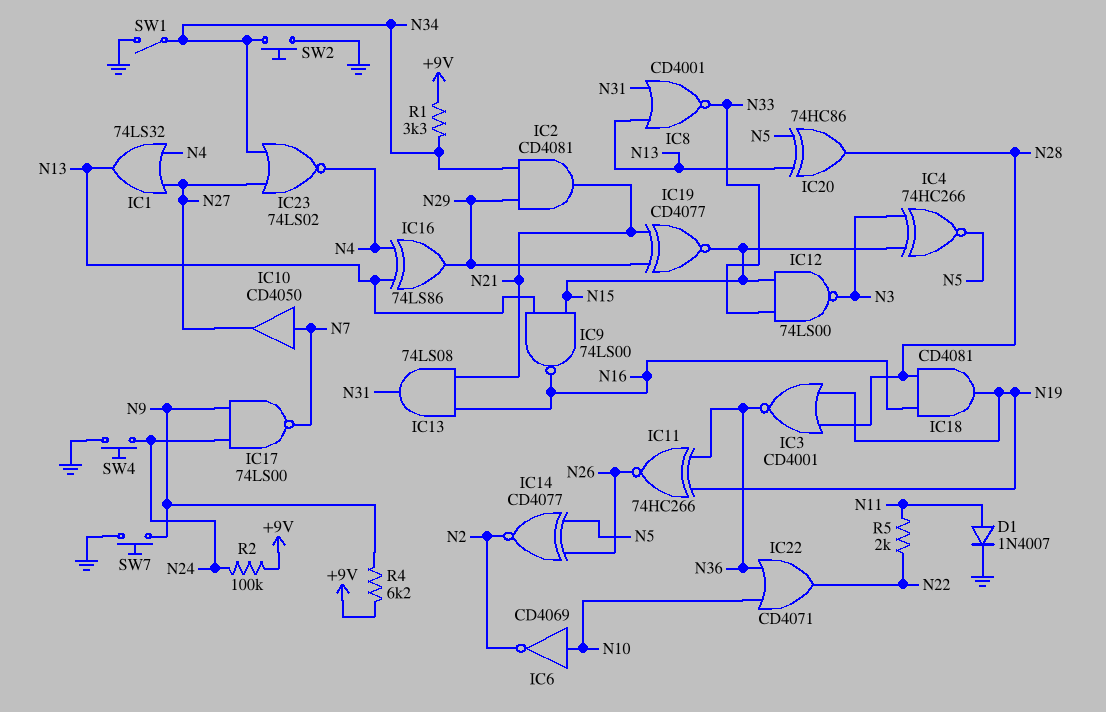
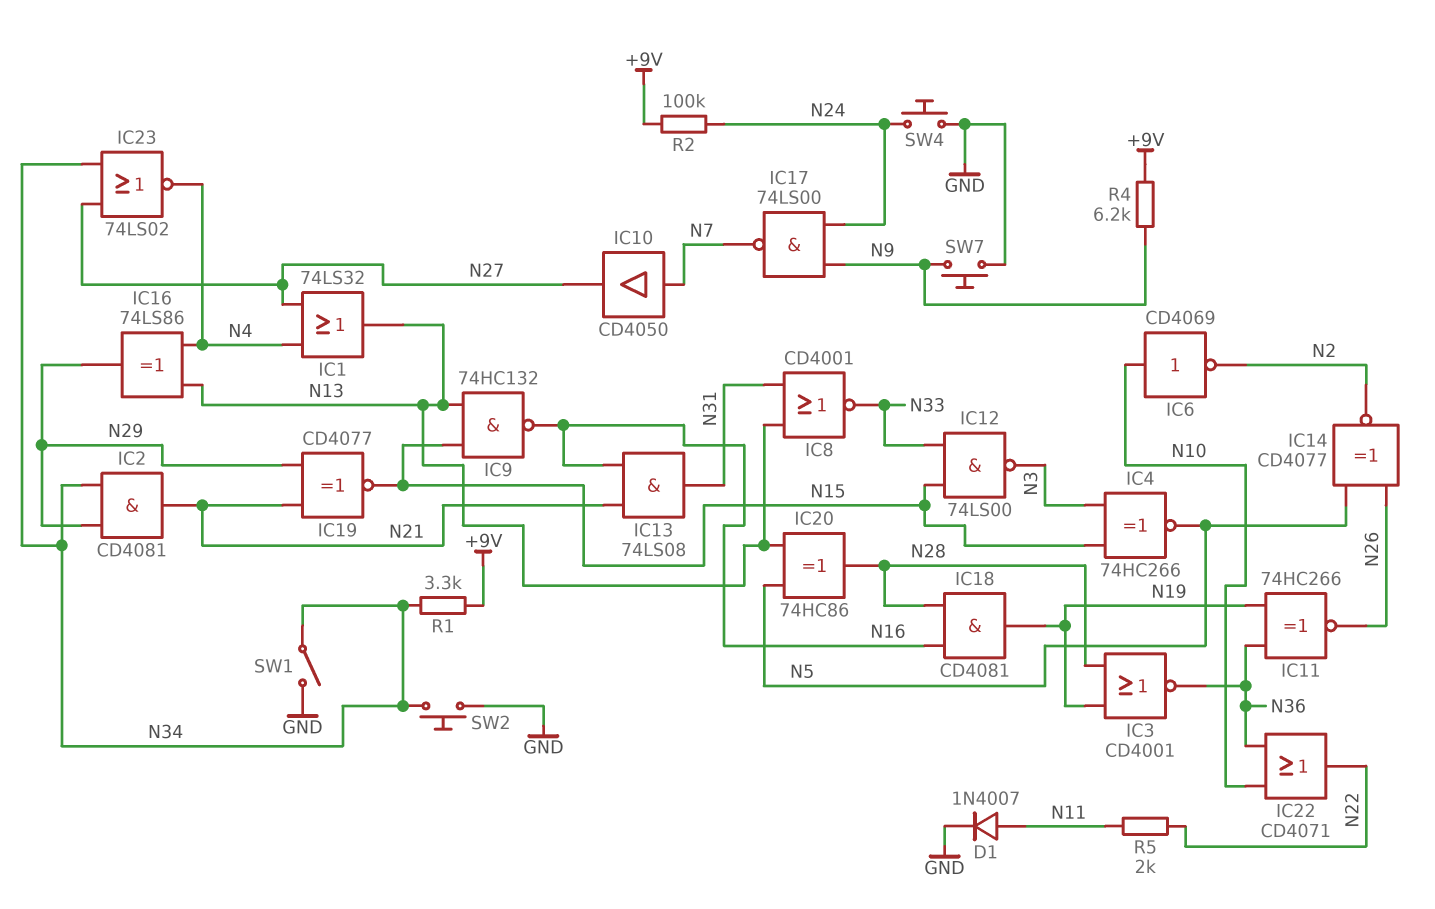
IC9: NAND 74LS00 (in N13, in N15, out N16) -> NAND 74HC132 (in N13, in N15, out N16)

